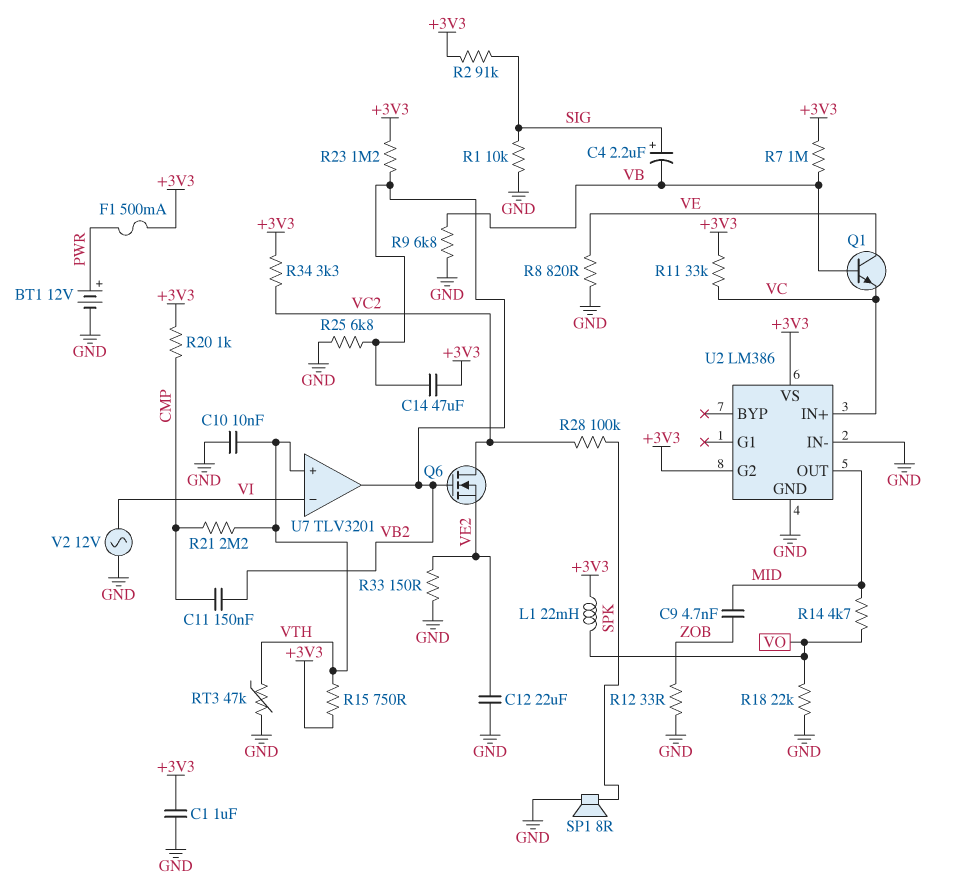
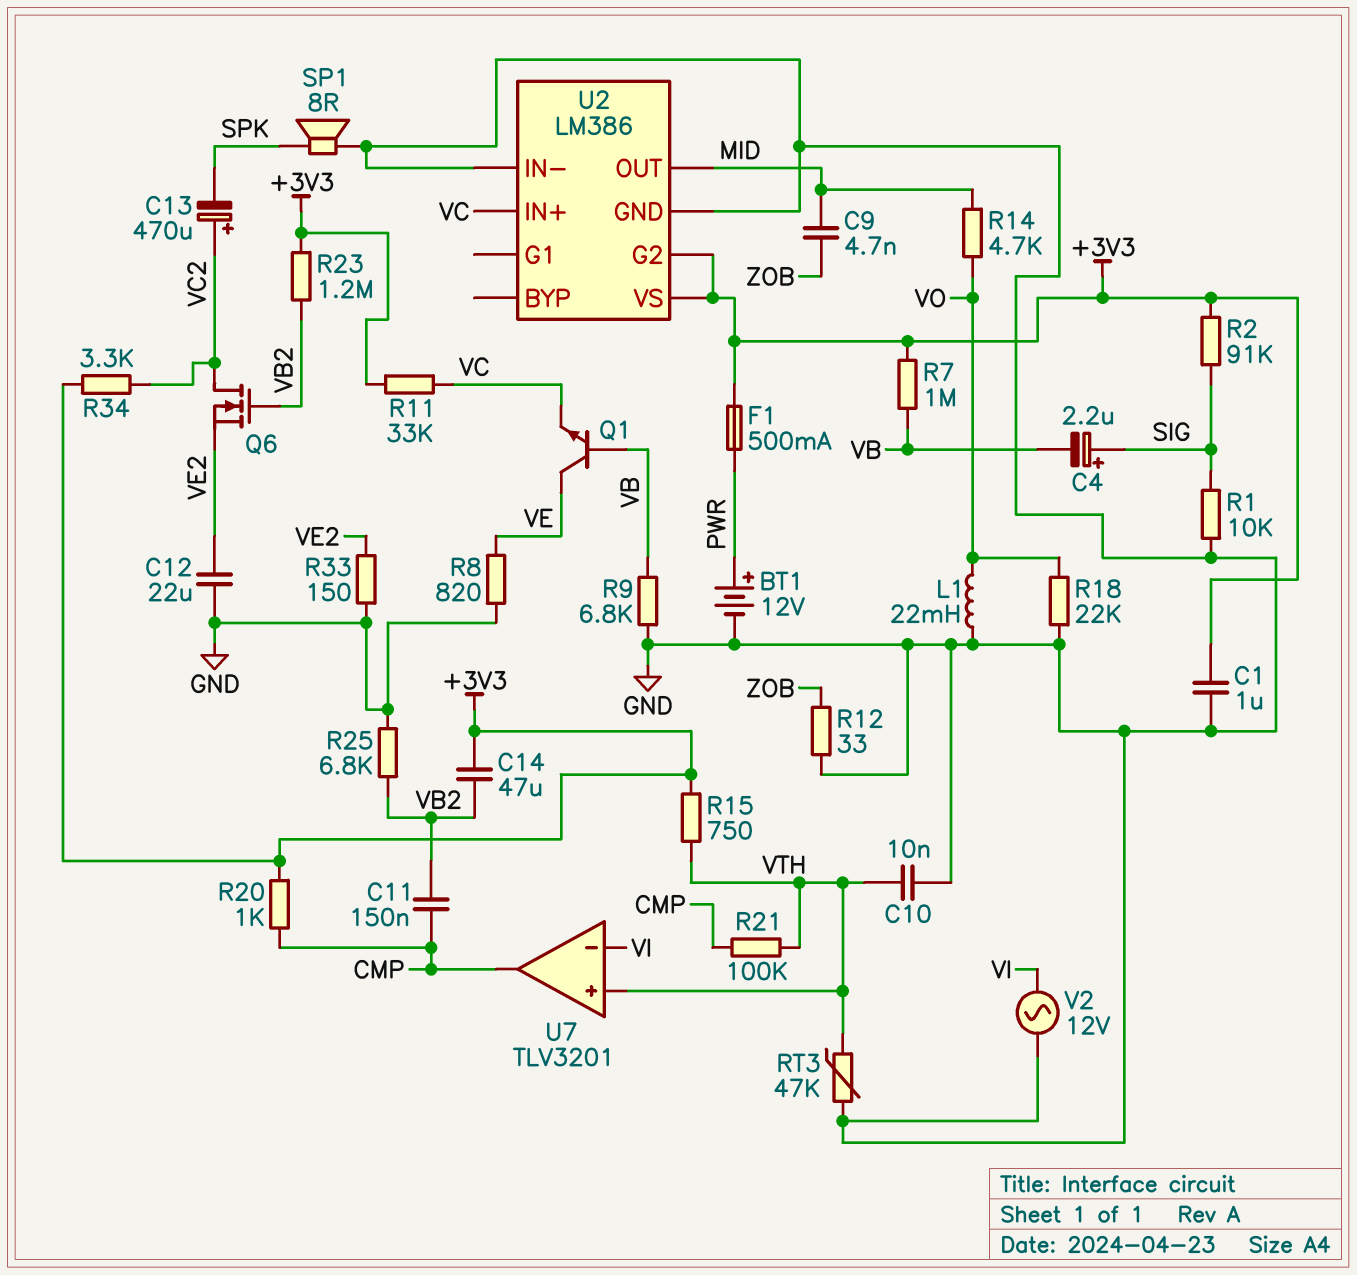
C13: none -> 470uF (plus VC2, minus SPK)
L1: 22mH (+3V3, VO) -> 22mH (GND, VO)
R21: 2.2M (CMP, VTH) -> 100k (CMP, VTH)
R28: 100k (SPK, VC2) -> none
U7 pin out: VB2 -> CMP

